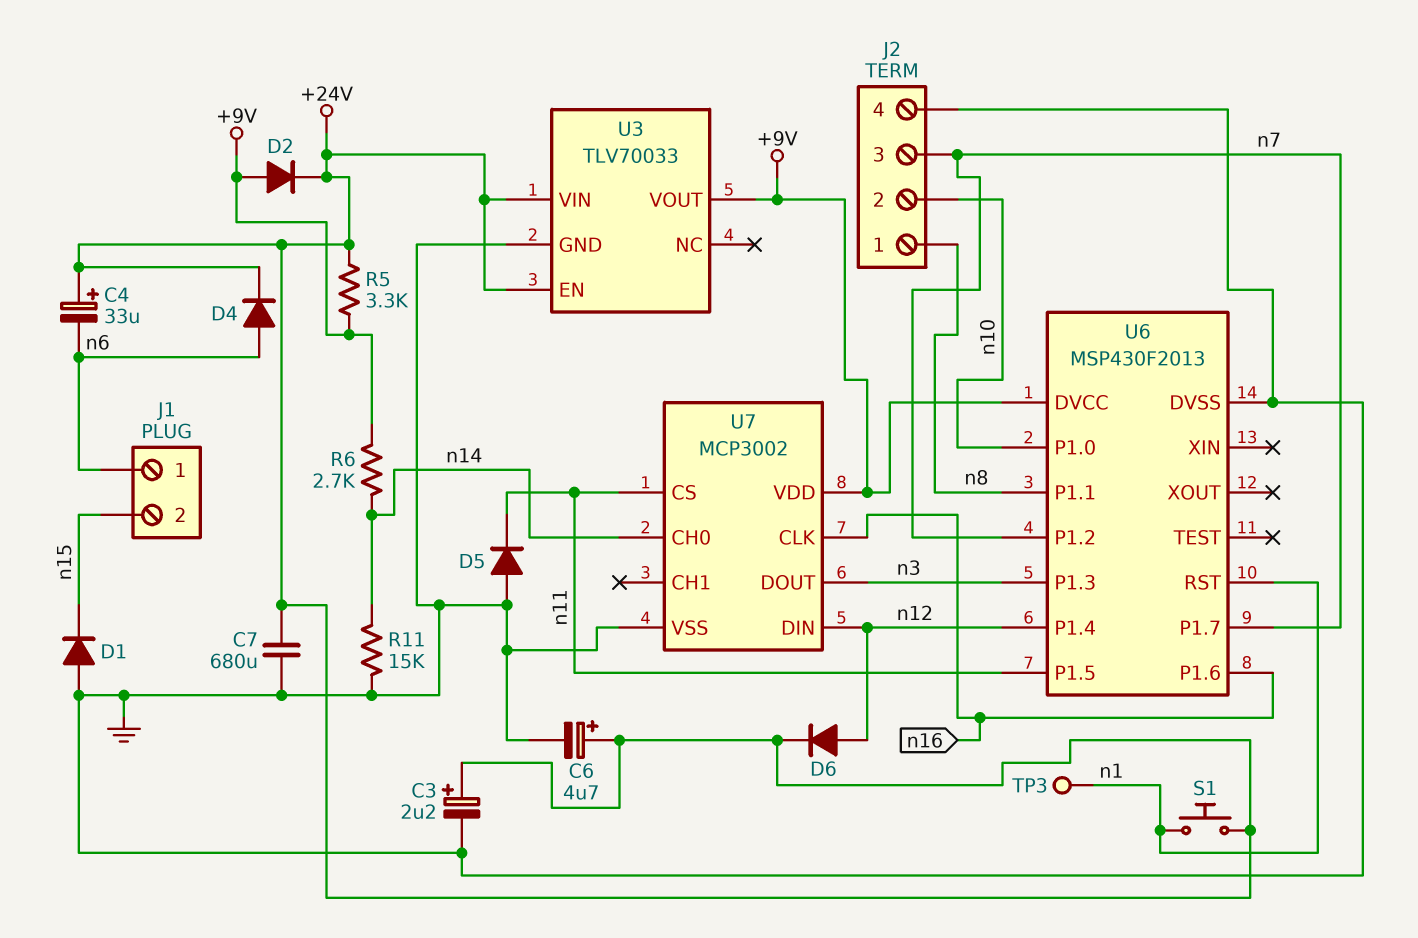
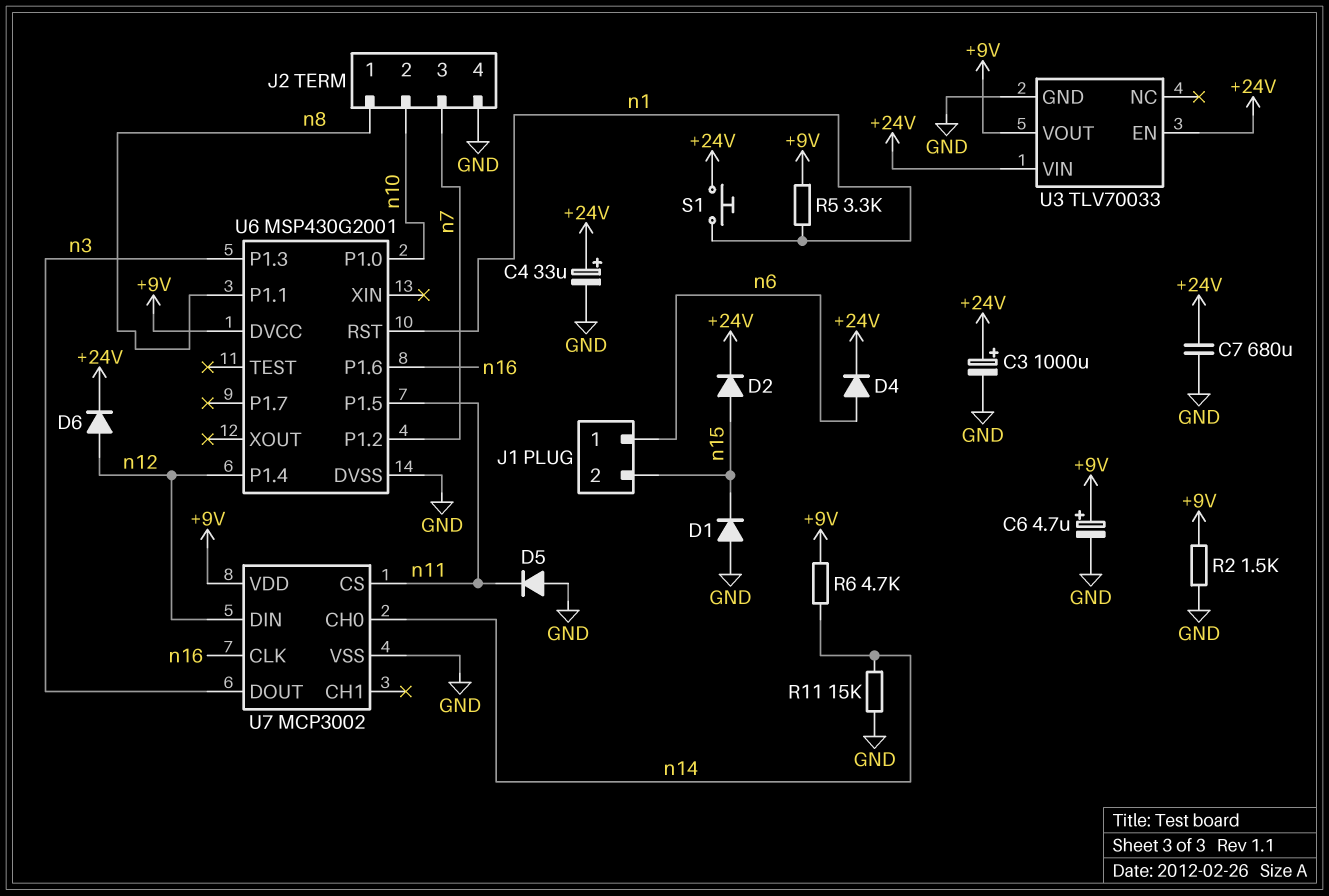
C3: 2.2uF (plus +24V, minus GND) -> 1000uF (plus +24V, minus GND)
C4: 33uF (plus +24V, minus n6) -> 33uF (plus +24V, minus GND)
C6: 4.7uF (plus +24V, minus GND) -> 4.7uF (plus +9V, minus GND)
D2: diode (A +9V, K +24V) -> diode (A n15, K +24V)
R2: none -> 1.5k (+9V, GND)
R5: 3.3k (+9V, +24V) -> 3.3k (+9V, n1)
R6: 2.7k (+9V, n14) -> 4.7k (+9V, n14)
TP3: test point (n1) -> none
U6: MSP430F2013 -> MSP430G2001
U6 pin P1.7: n7 -> none

